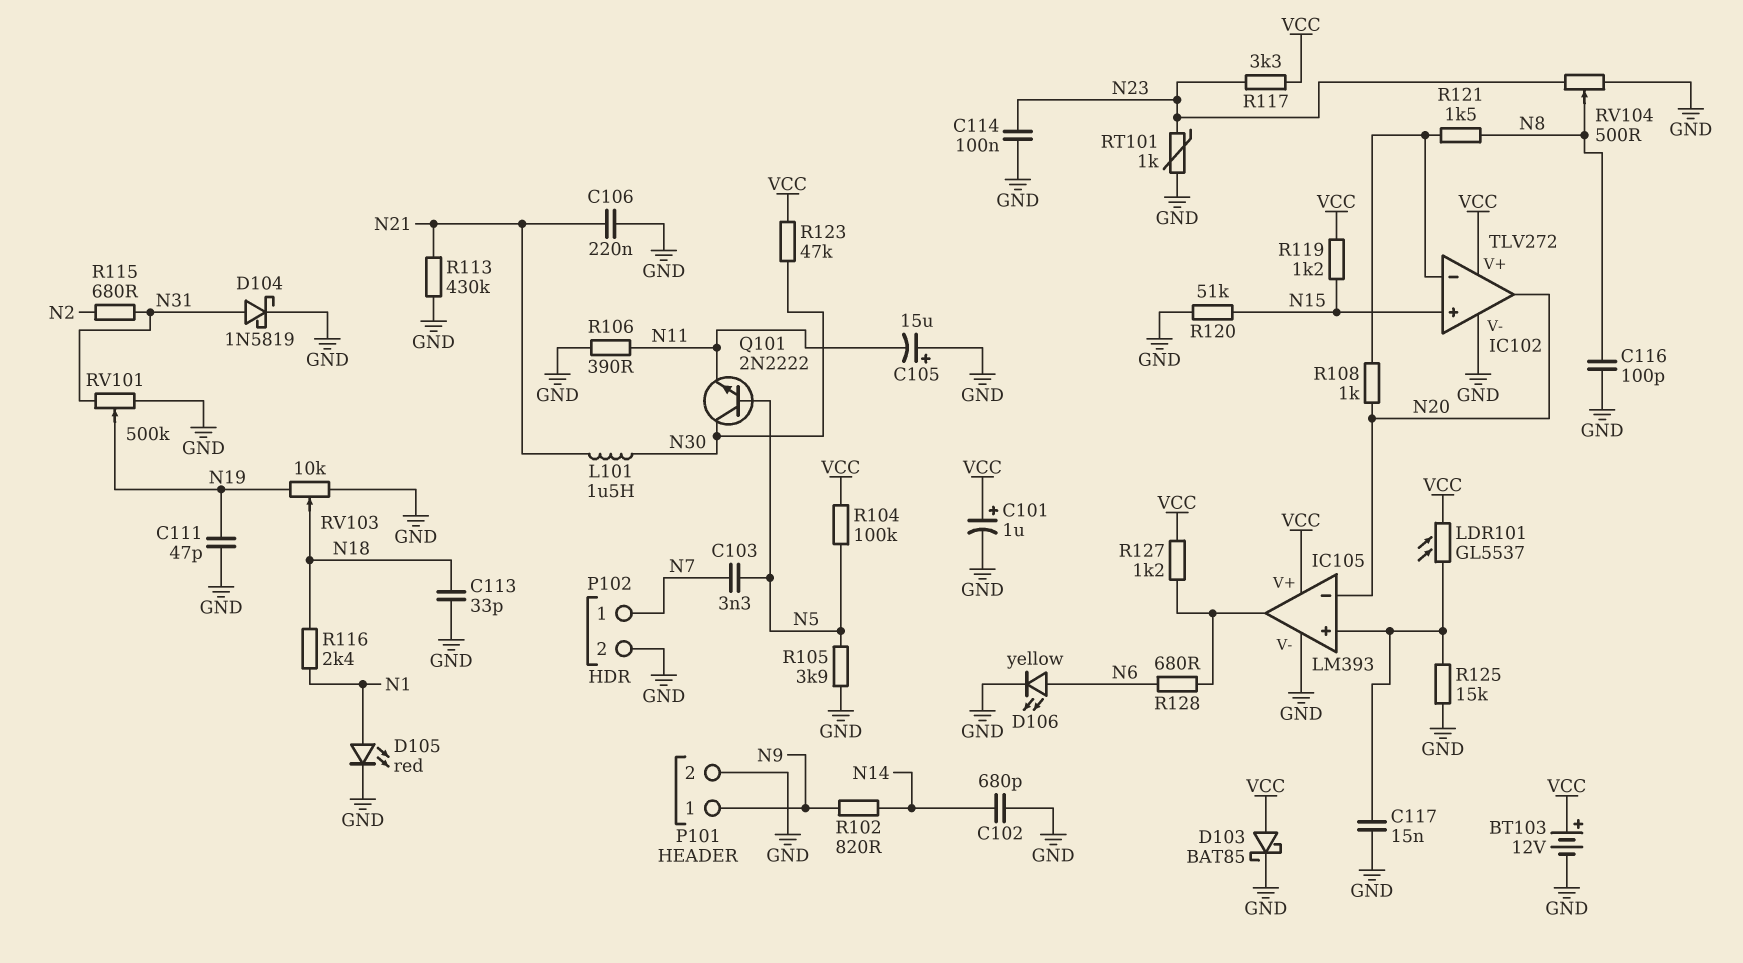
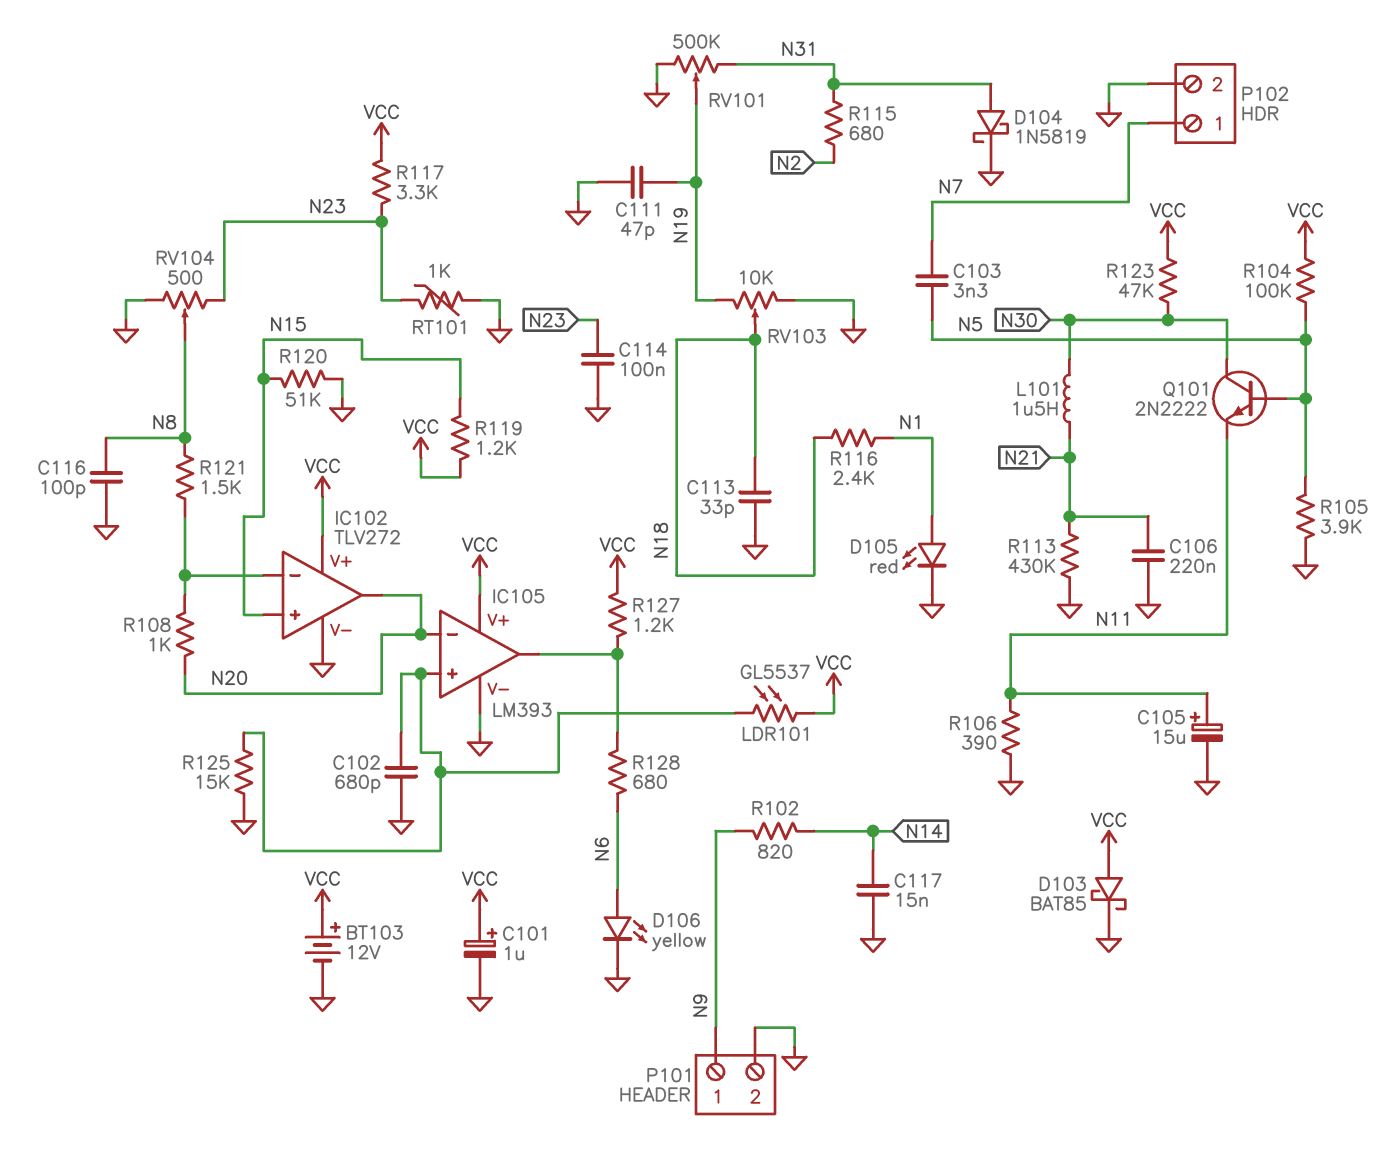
C102: 680pF (GND, N14) -> 680pF (GND, IC105/in+)
C105: 15uF (plus GND, minus N11) -> 15uF (plus N11, minus GND)
C117: 15nF (GND, IC105/in+) -> 15nF (GND, N14)

